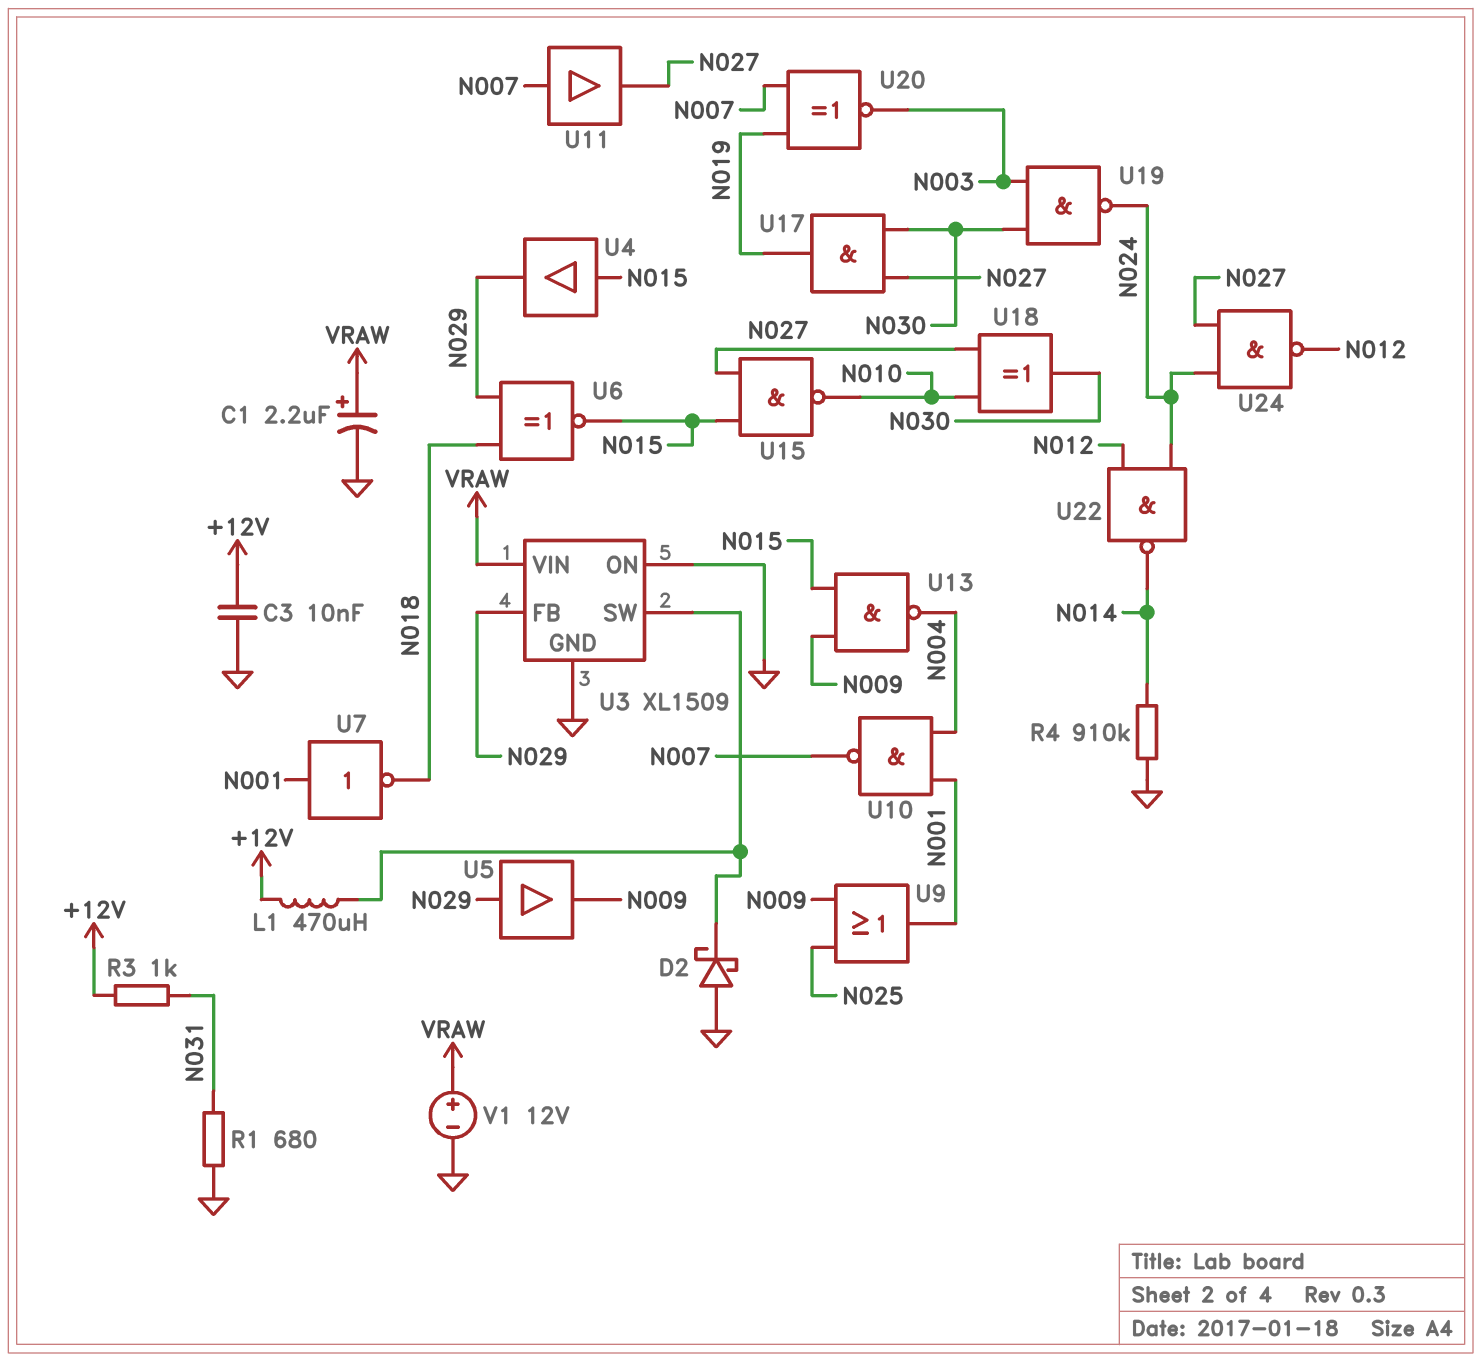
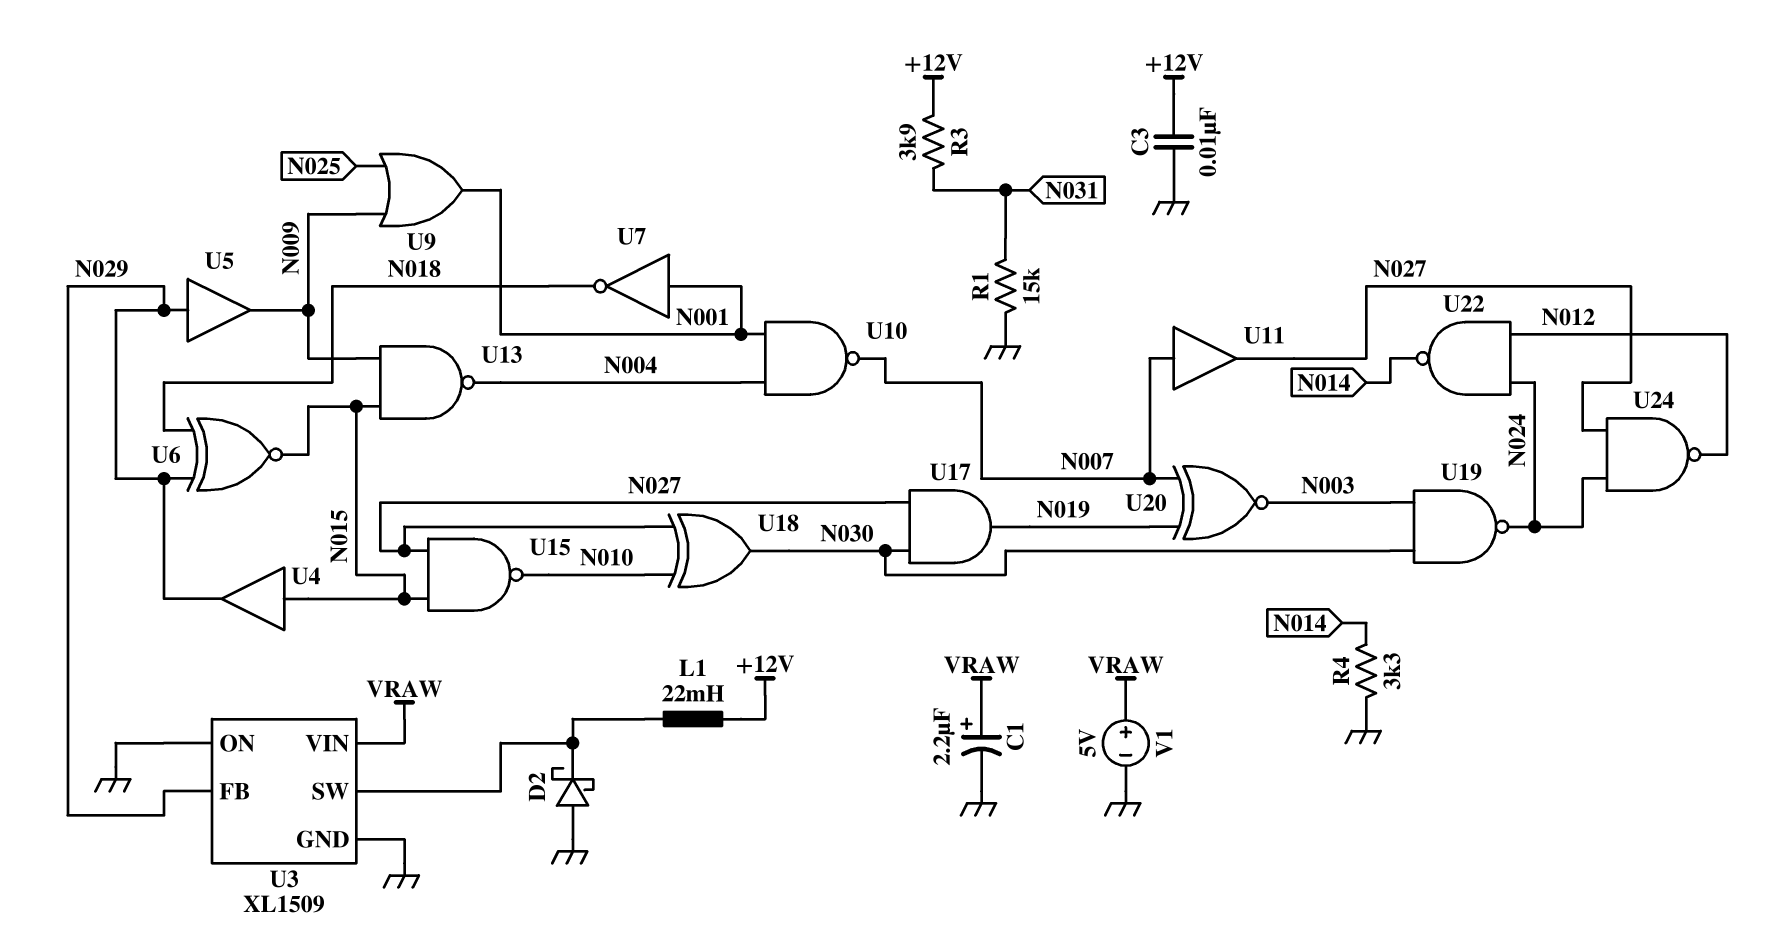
L1: 470uH (+12V, U3/SW) -> 22mH (+12V, U3/SW)
R1: 680 (GND, N031) -> 15k (GND, N031)
R3: 1k (+12V, N031) -> 3.9k (+12V, N031)
R4: 910k (GND, N014) -> 3.3k (GND, N014)
V1: 12V (plus VRAW, minus GND) -> 5V (plus VRAW, minus GND)

